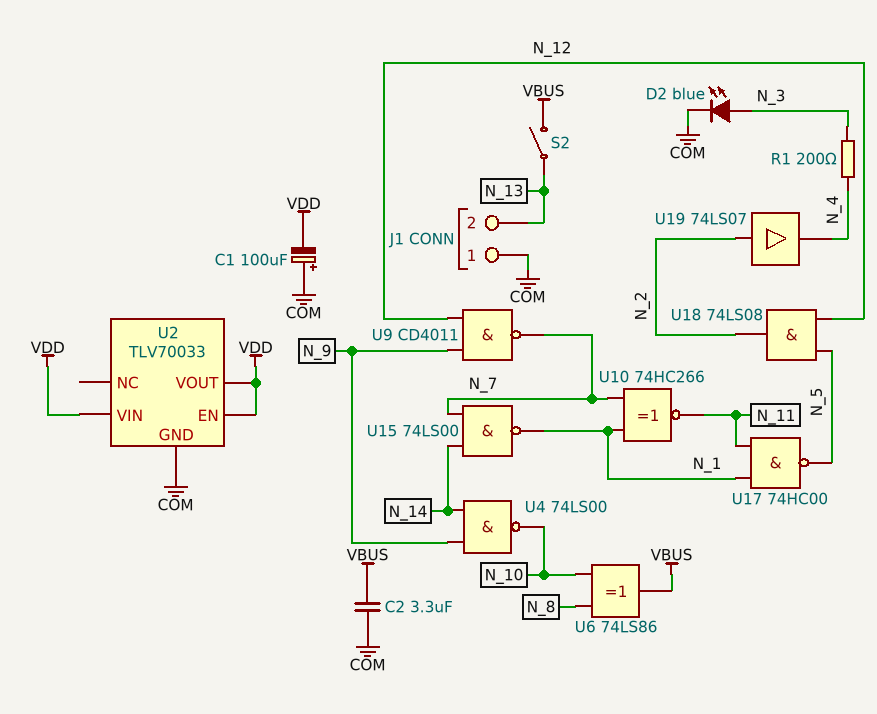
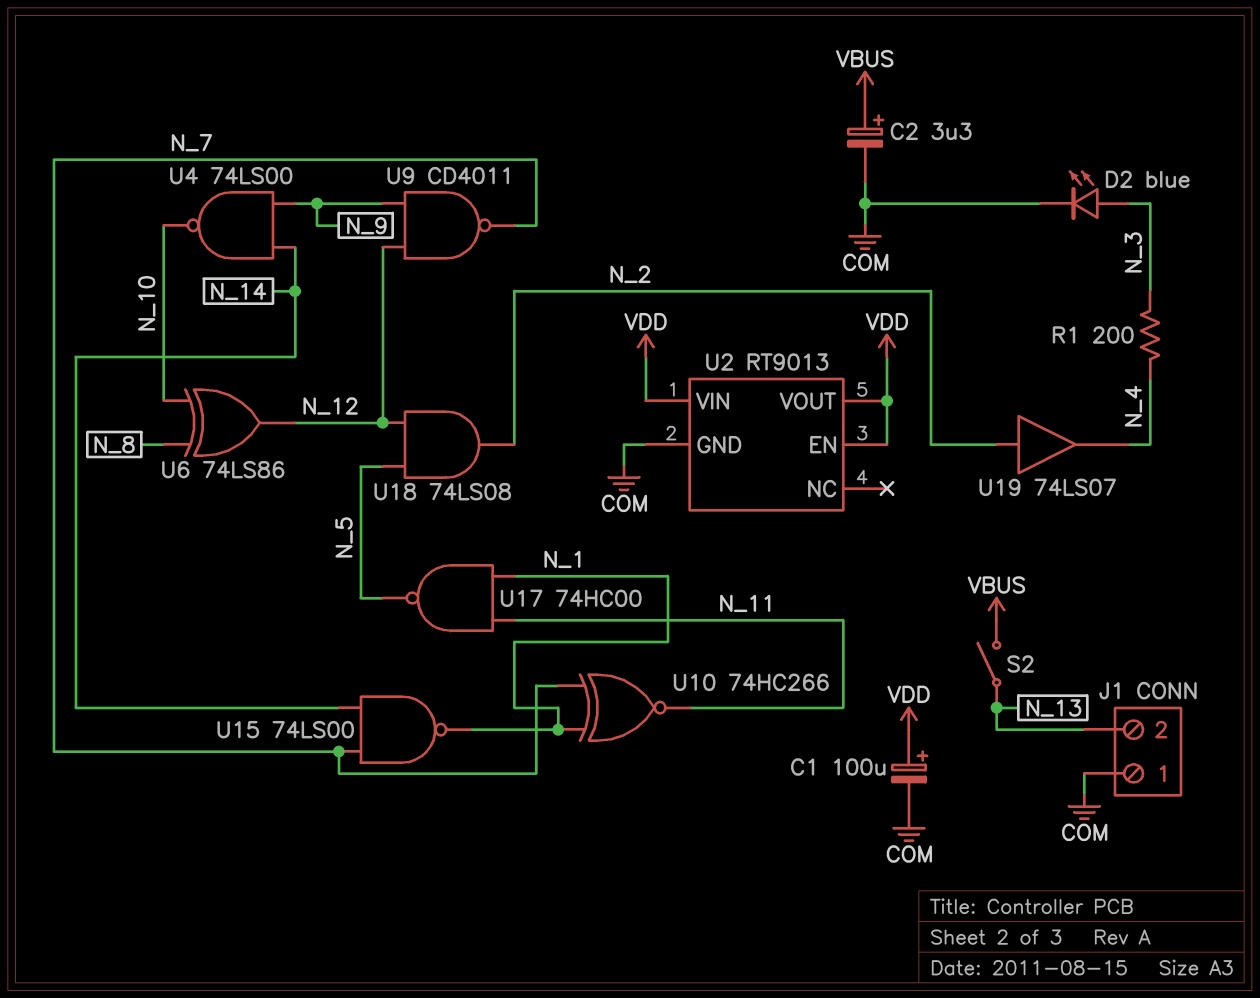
C1: 100uF (plus COM, minus VDD) -> 100uF (plus VDD, minus COM)
C2: 3.3uF (COM, VBUS) -> 3.3uF (plus VBUS, minus COM)
U2: TLV70033 -> RT9013
U6: XOR 74LS86 (in N_8, in N_10, out VBUS) -> XOR 74LS86 (in N_8, in N_10, out N_12)

